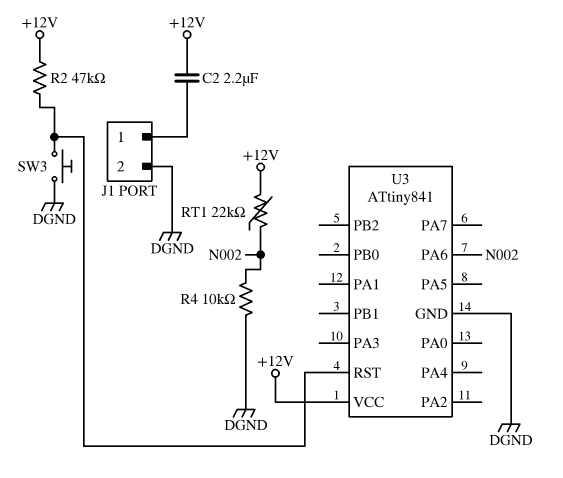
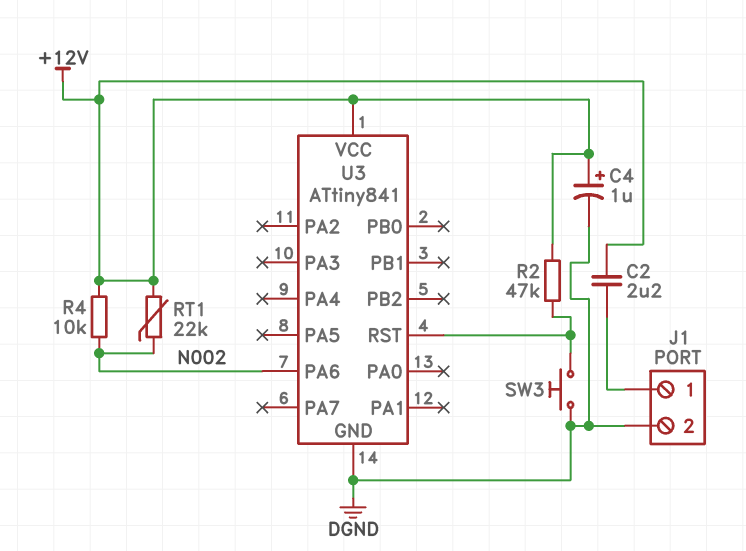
C4: none -> 1uF (plus +12V, minus DGND)
R4: 10k (DGND, N002) -> 10k (+12V, N002)

